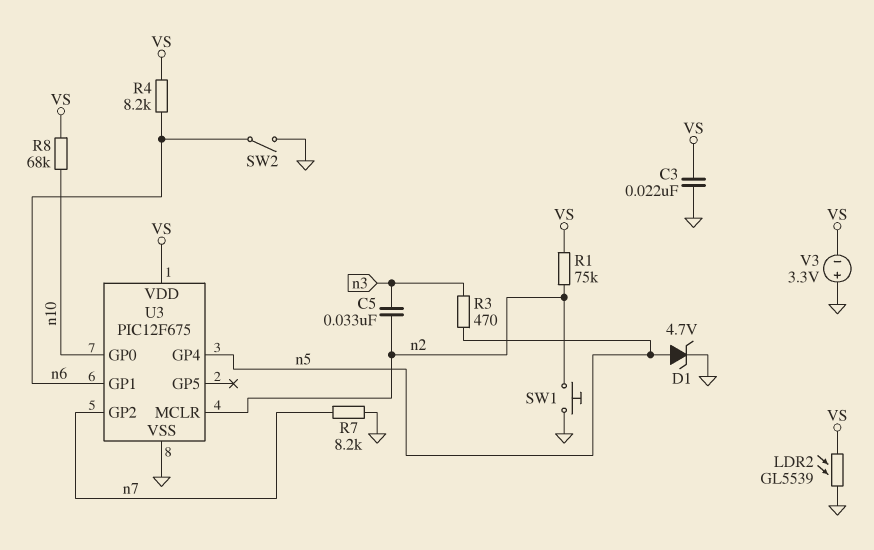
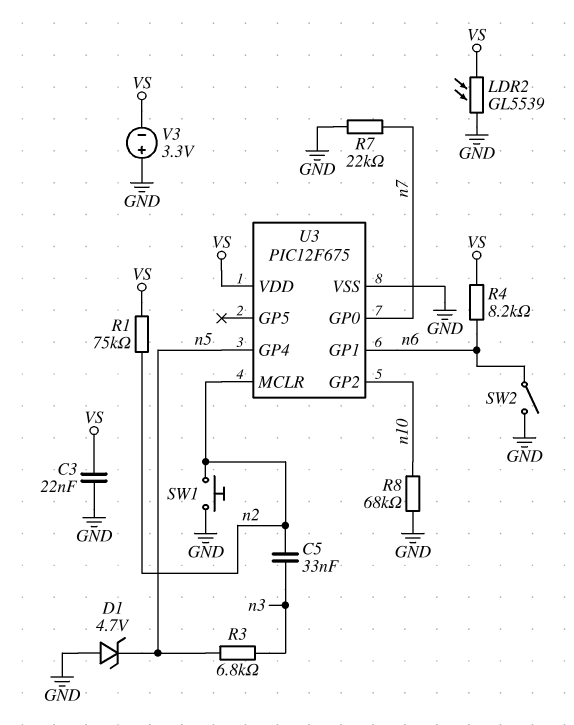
D1: zener 4.7V (A n5, K GND) -> zener 4.7V (A GND, K n5)
R3: 470 (n3, n5) -> 6.8k (n3, n5)
R7: 8.2k (GND, n7) -> 22k (GND, n7)
R8: 68k (VS, n10) -> 68k (GND, n10)
U3 pin GP0: n10 -> n7
U3 pin GP2: n7 -> n10

